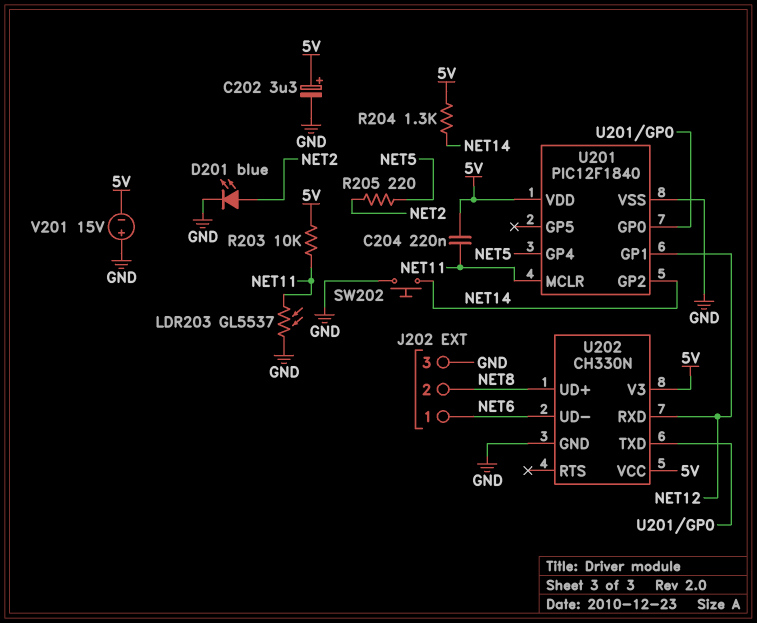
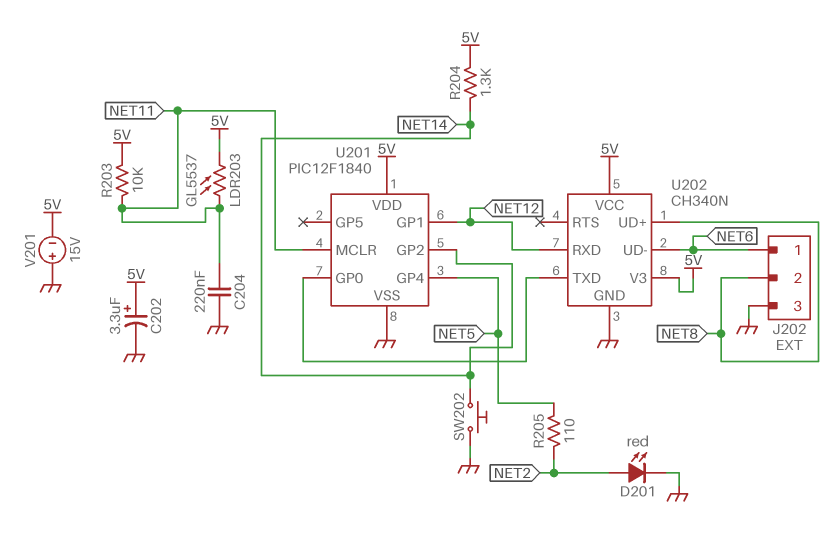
C204: 220nF (5V, NET11) -> 220nF (GND, NET11)
D201: LED blue (A NET2, K GND) -> LED red (A NET2, K GND)
LDR203: GL5537 (GND, NET11) -> GL5537 (5V, NET11)
R205: 220 (NET2, NET5) -> 110 (NET2, NET5)
U202: CH330N -> CH340N

